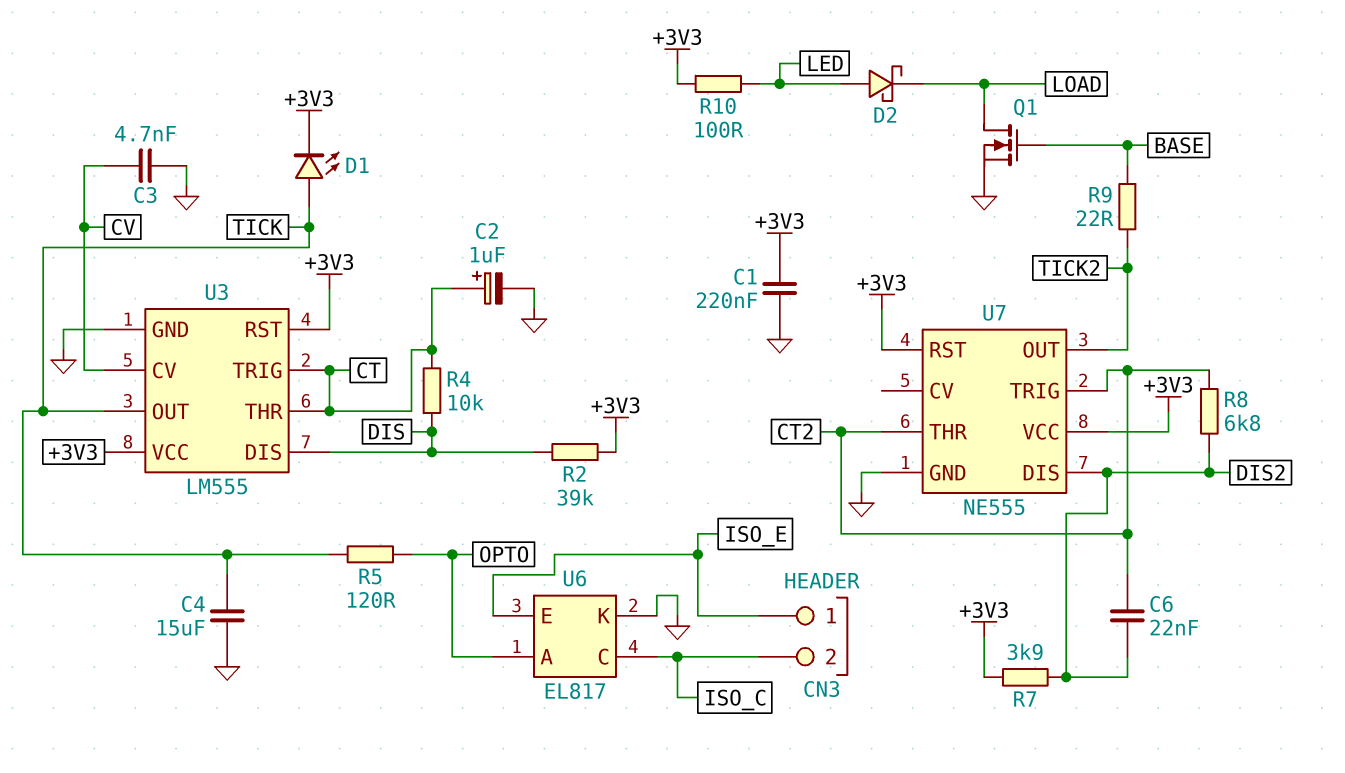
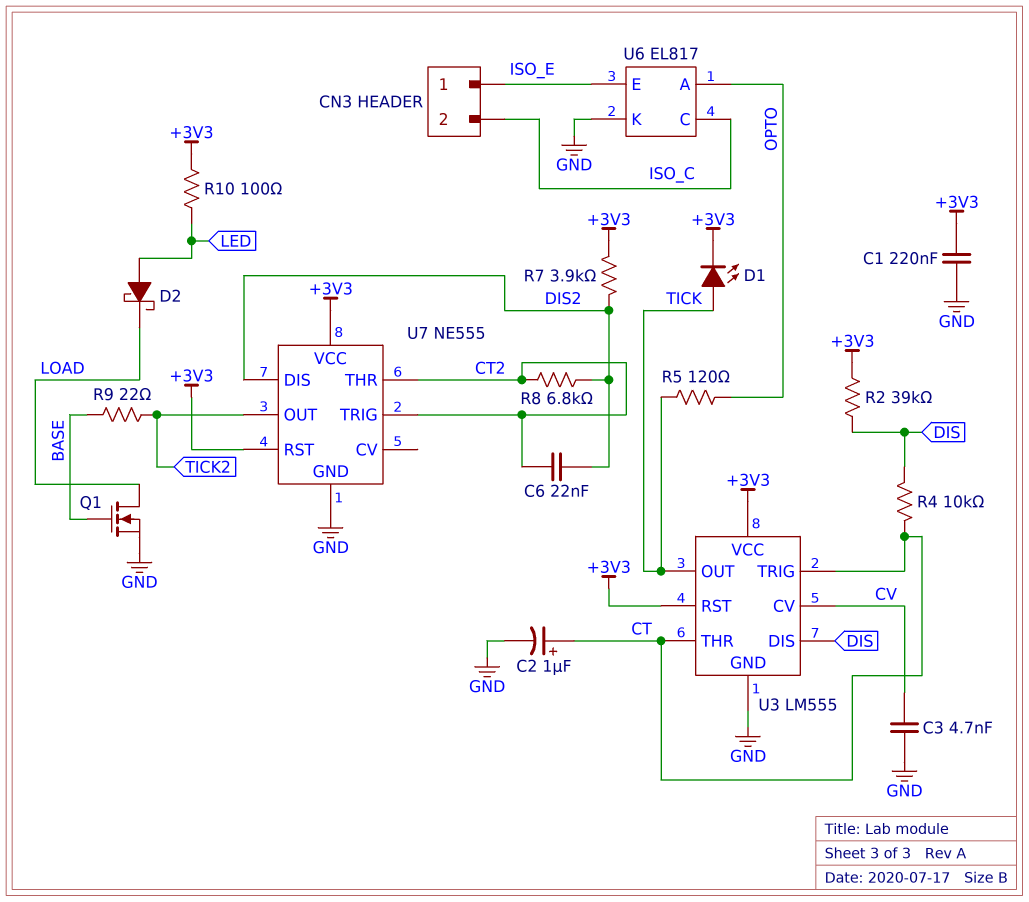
C4: 15uF (GND, TICK) -> none

